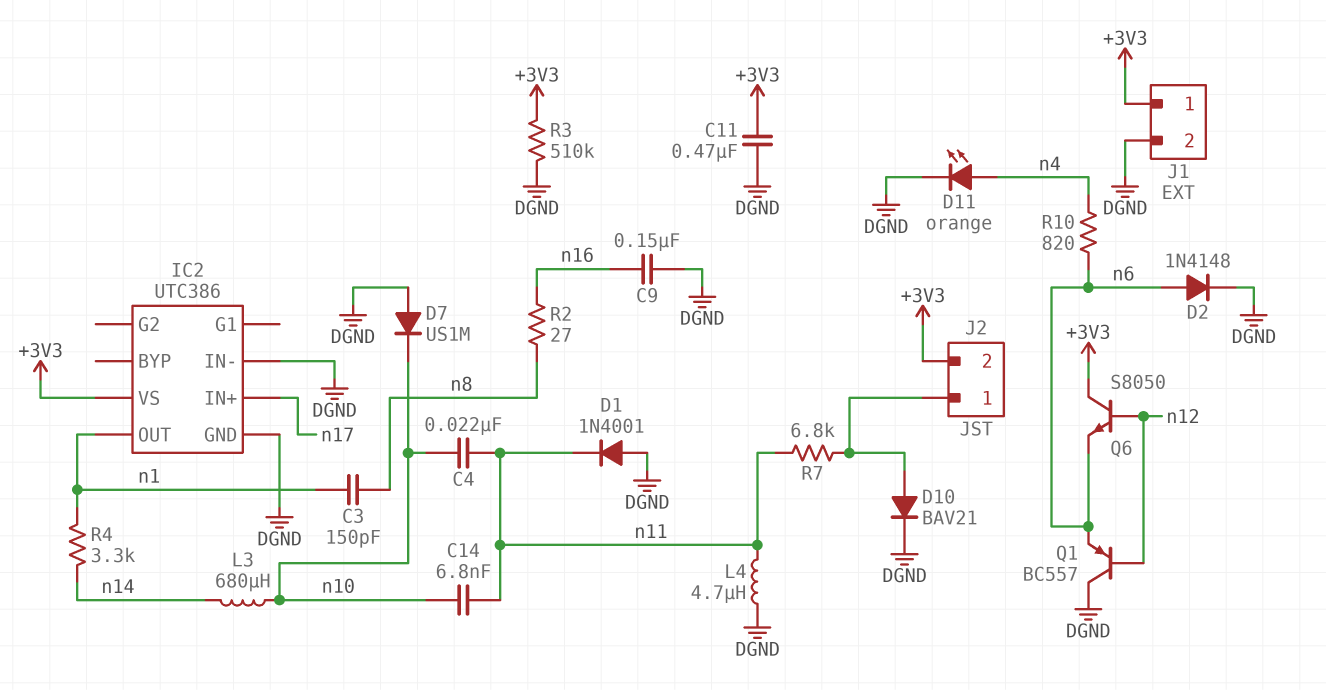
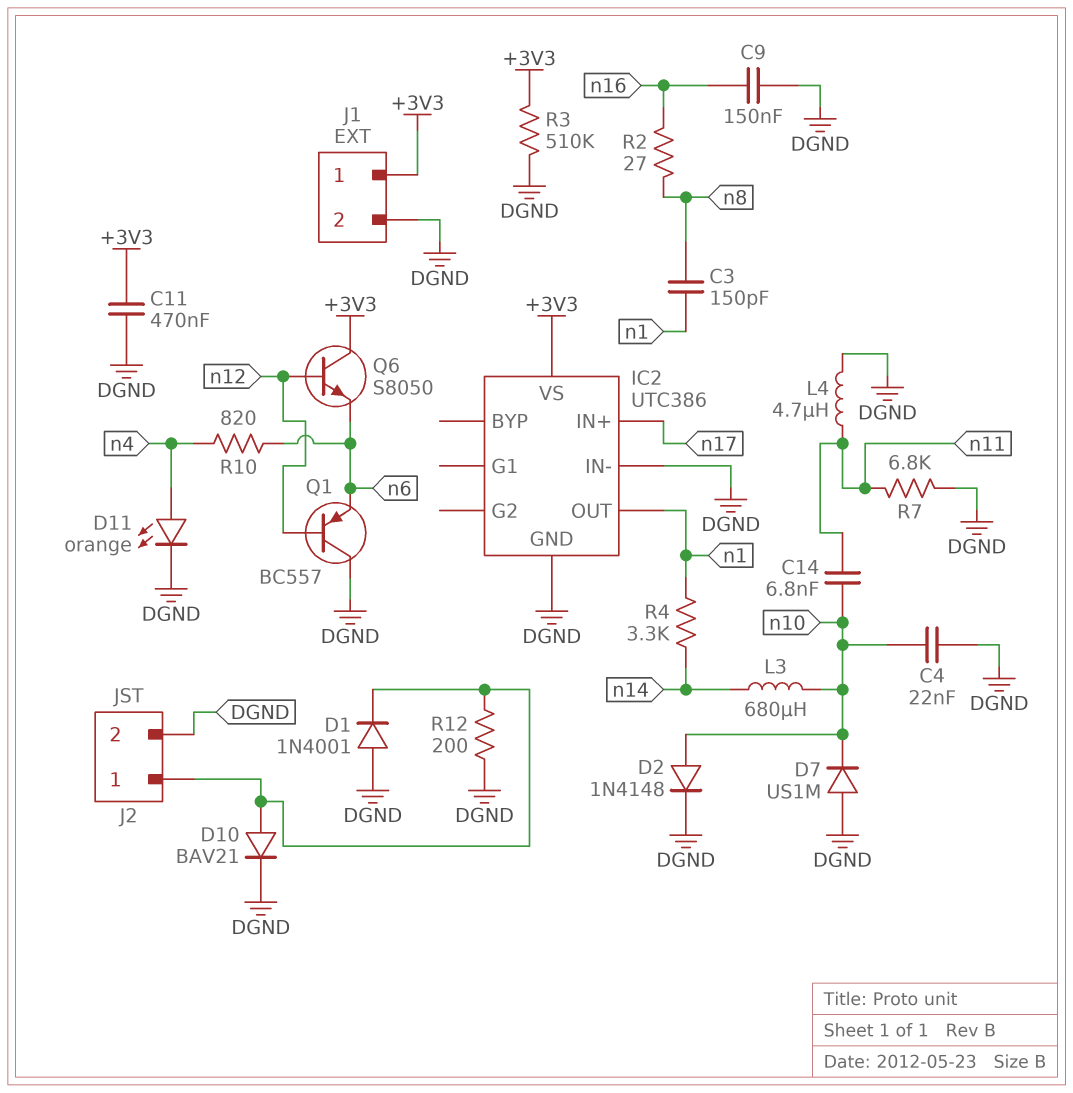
C4: 22nF (n10, n11) -> 22nF (DGND, n10)
D1: diode 1N4001 (A DGND, K n11) -> diode 1N4001 (A DGND, K J2/1)
D2: diode 1N4148 (A n6, K DGND) -> diode 1N4148 (A n10, K DGND)
J2 pin 2: +3V3 -> DGND
R7: 6.8k (J2/1, n11) -> 6.8k (DGND, n11)
R12: none -> 200 (DGND, J2/1)

